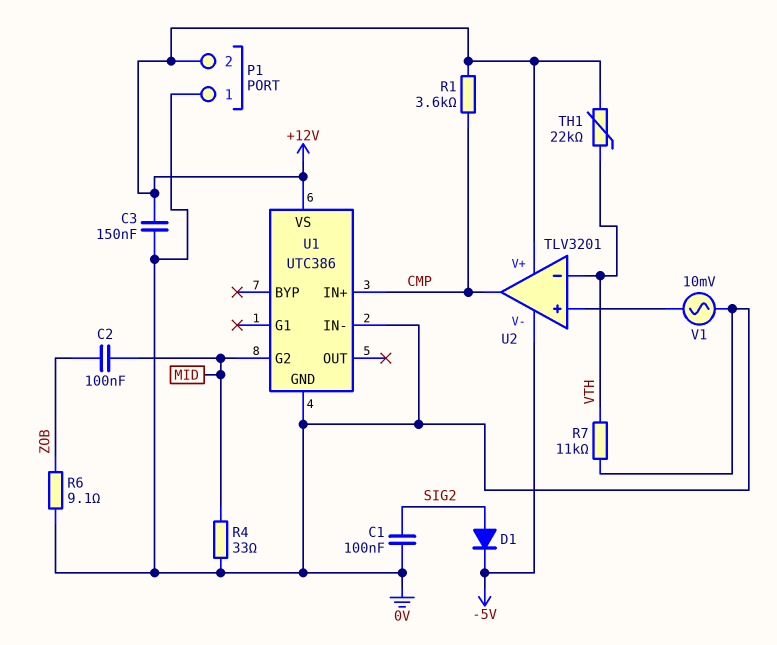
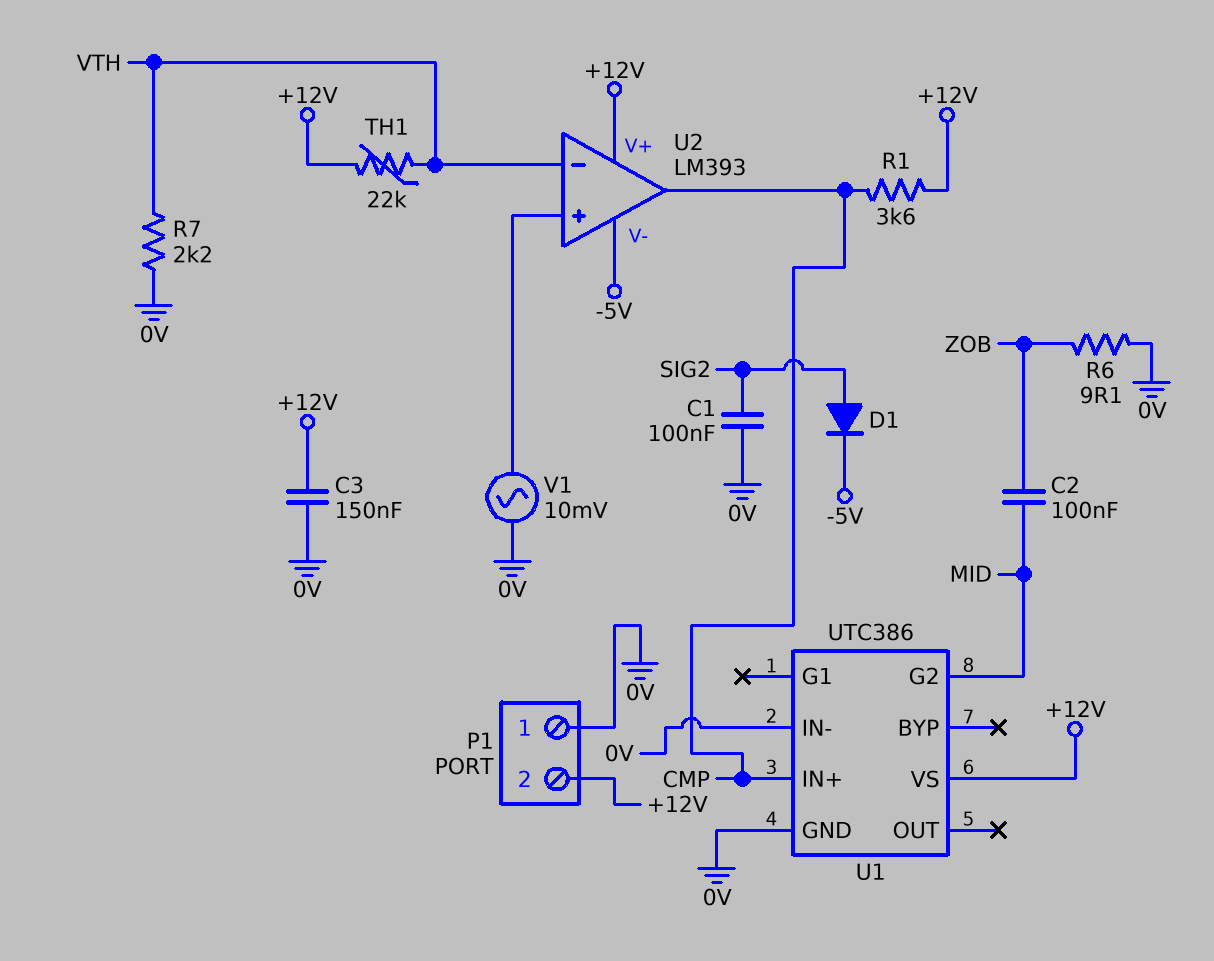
R4: 33 (0V, MID) -> none
R7: 11k (0V, VTH) -> 2.2k (0V, VTH)
U2: TLV3201 -> LM393

